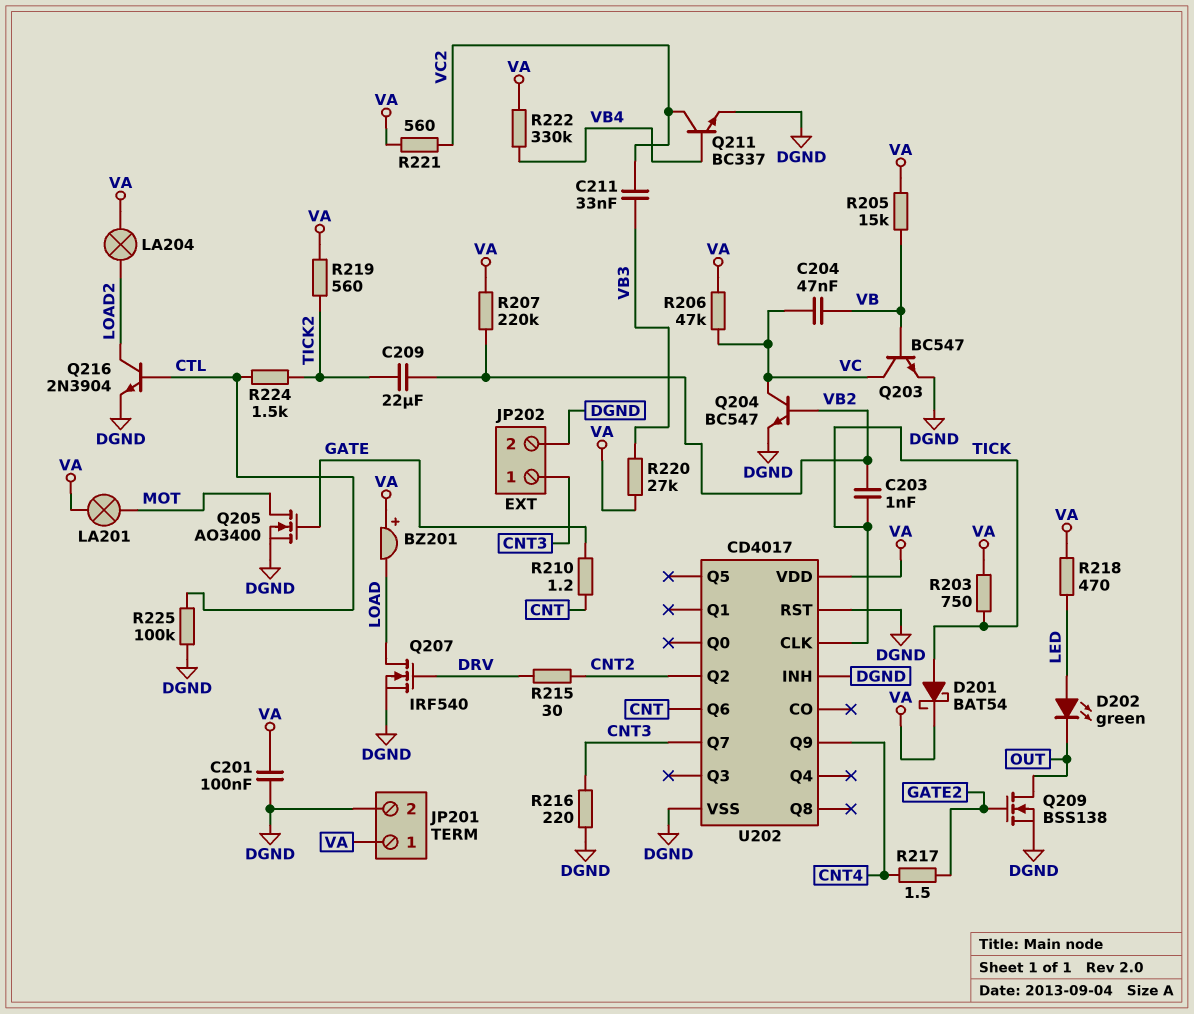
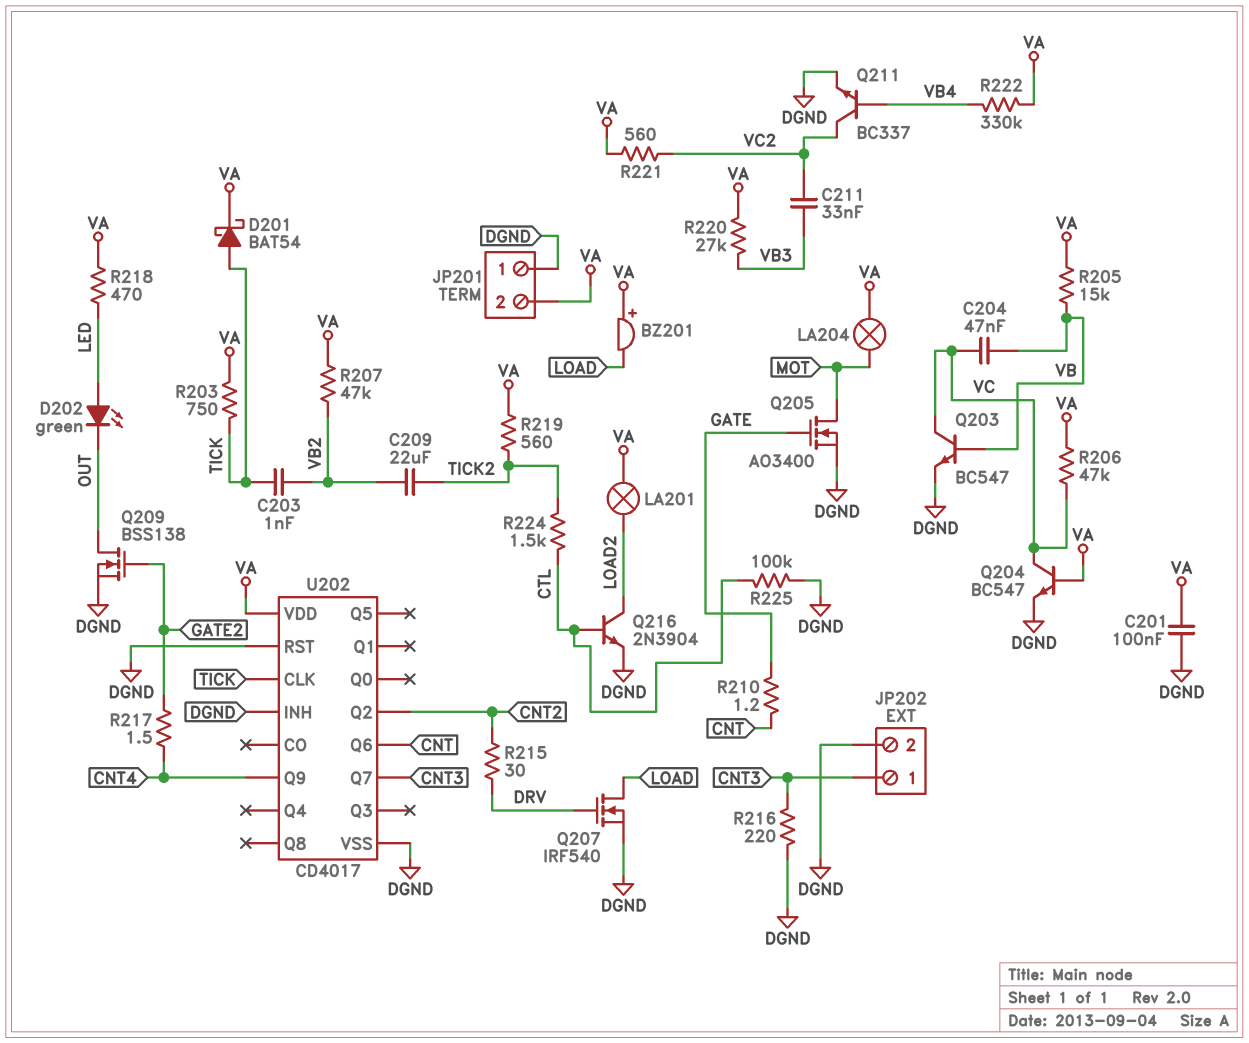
JP201 pin 1: VA -> DGND
JP201 pin 2: DGND -> VA
LA201: lamp (MOT, VA) -> lamp (LOAD2, VA)
LA204: lamp (LOAD2, VA) -> lamp (MOT, VA)
Q204: NPN BC547 (B VB2, C VC, E DGND) -> NPN BC547 (B VA, C VC, E DGND)
R207: 220k (VA, VB2) -> 47k (VA, VB2)

